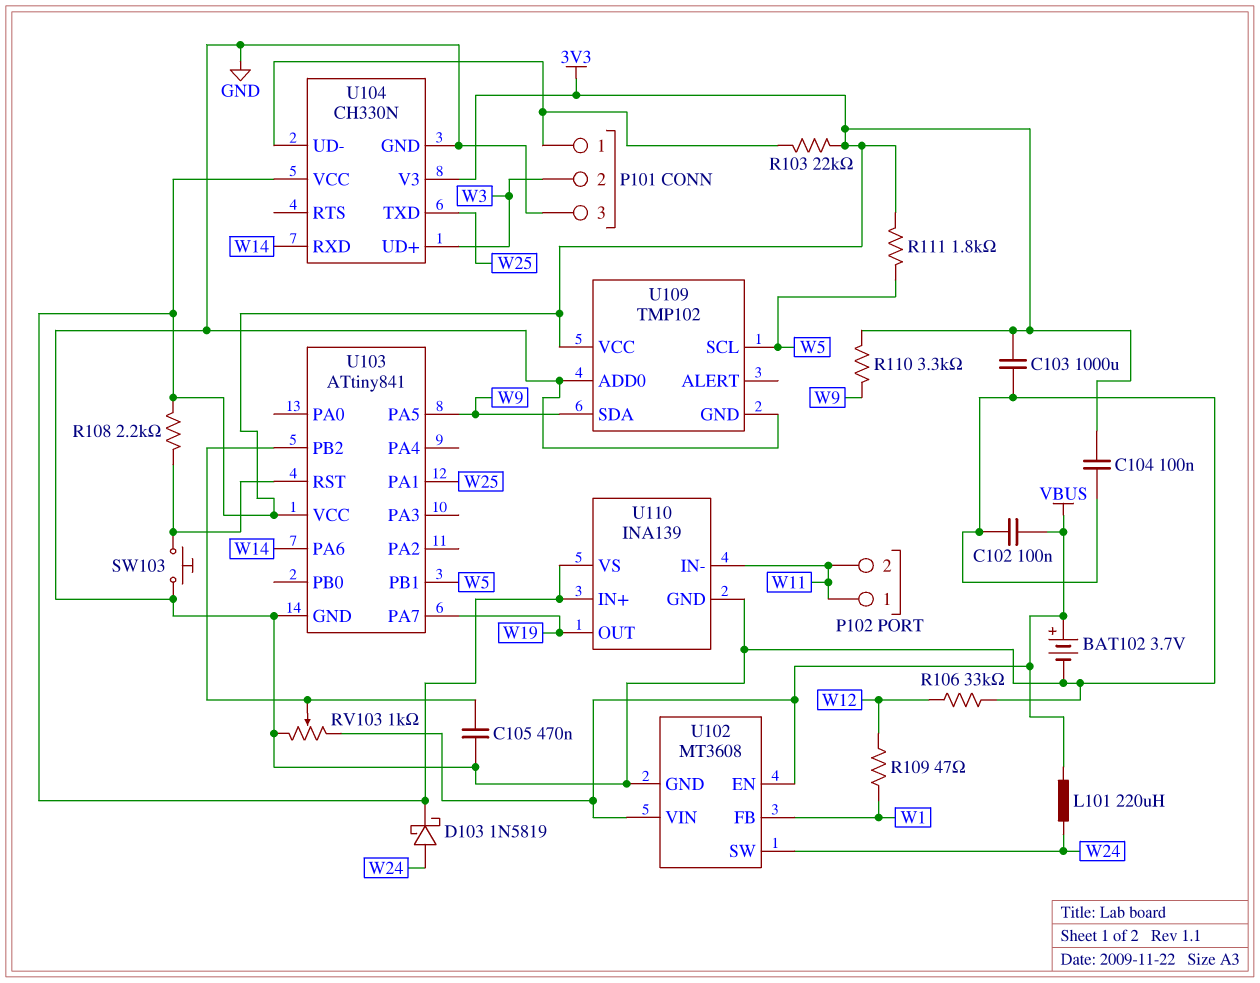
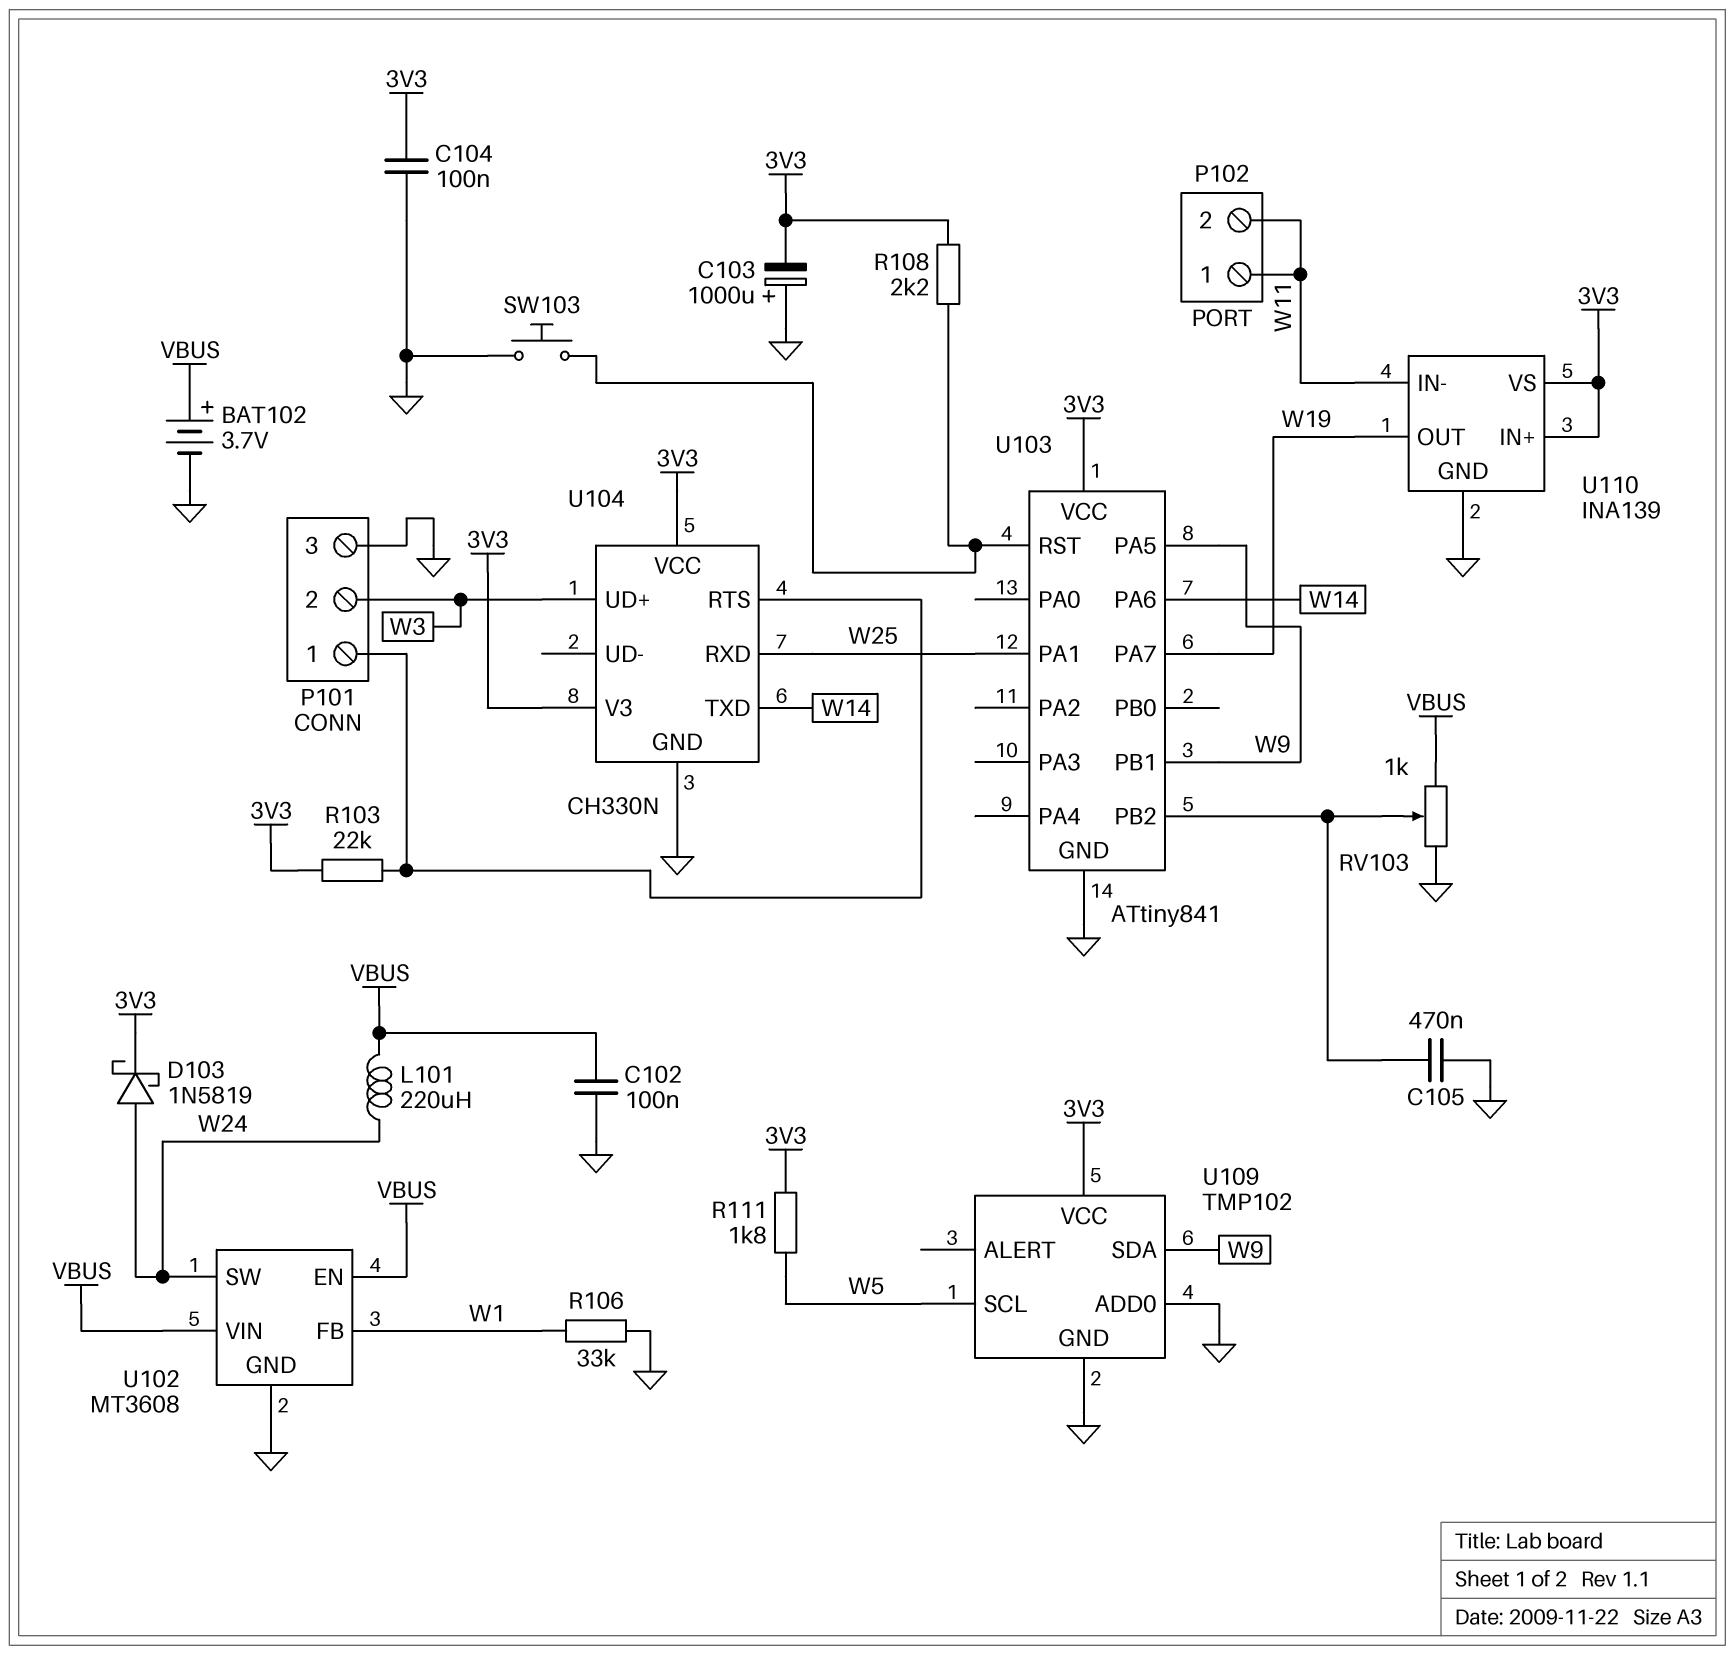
C103: 1000uF (3V3, GND) -> 1000uF (plus GND, minus 3V3)
R106: 33k (GND, W12) -> 33k (GND, W1)
R109: 47 (W1, W12) -> none
R110: 3.3k (3V3, W9) -> none
U103 pin PB1: W5 -> W9
U104 pin RTS: none -> P101/1
U104 pin RXD: W14 -> W25
U104 pin TXD: W25 -> W14
U104 pin UD-: P101/1 -> none

